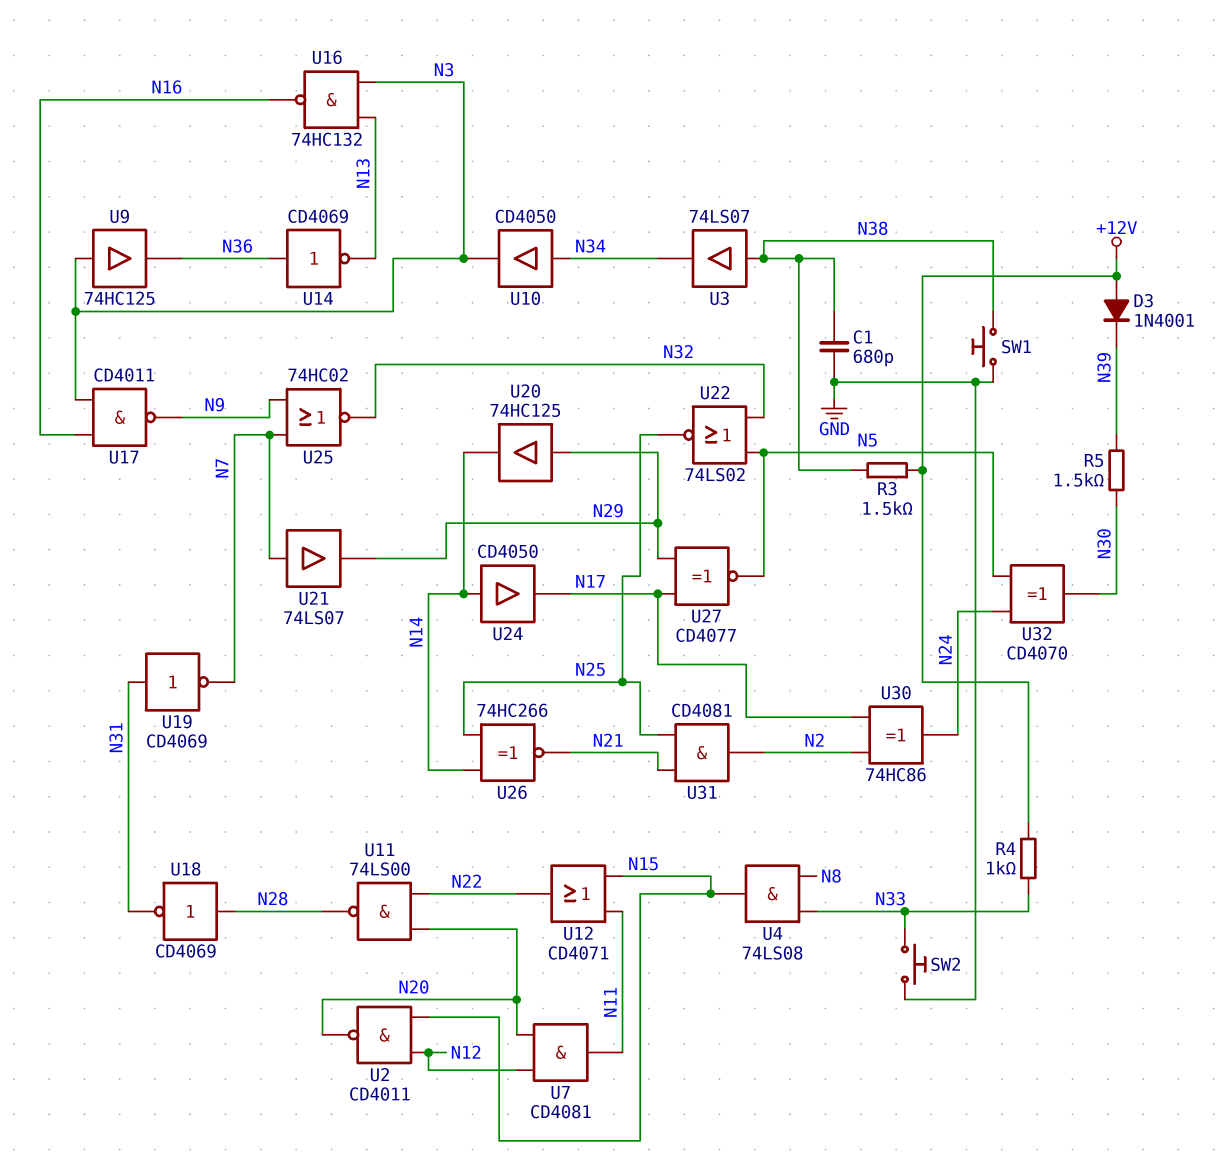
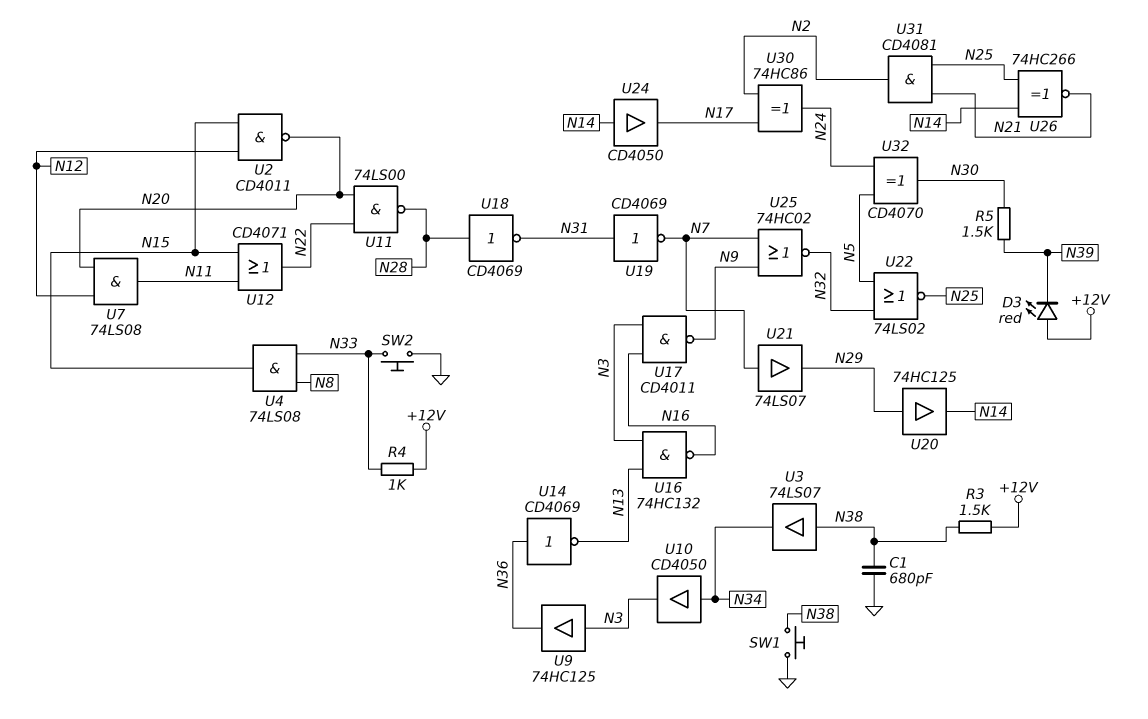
D3: diode 1N4001 (A +12V, K N39) -> LED red (A +12V, K N39)
U7: AND CD4081 (in N12, in N20, out N11) -> AND 74LS08 (in N12, in N20, out N11)
U27: XNOR CD4077 (in N17, in N29, out N5) -> none

